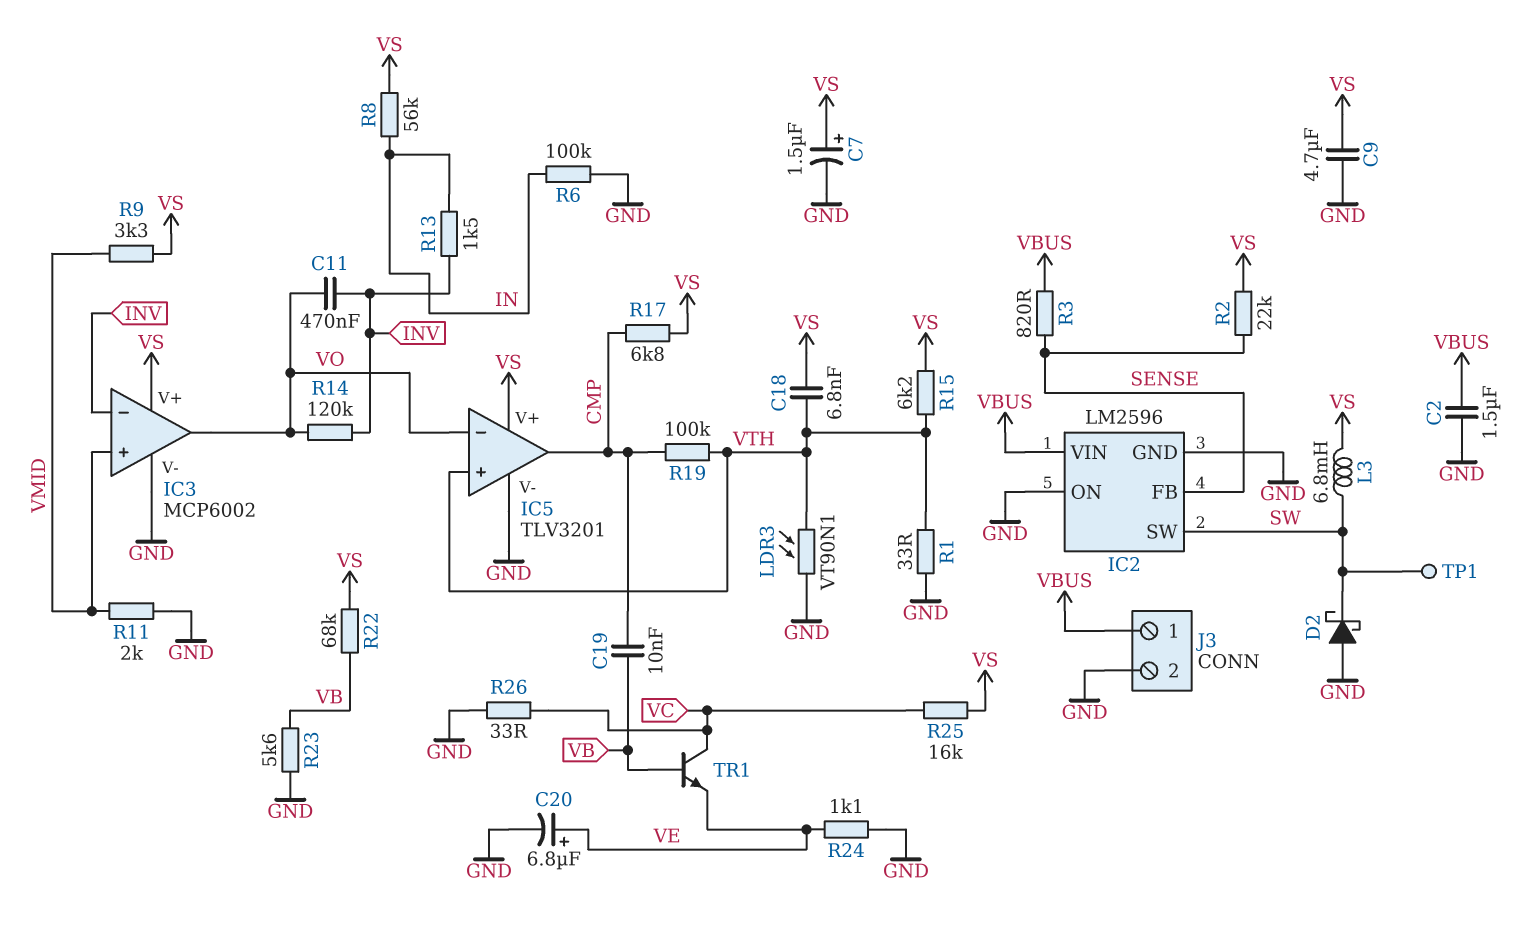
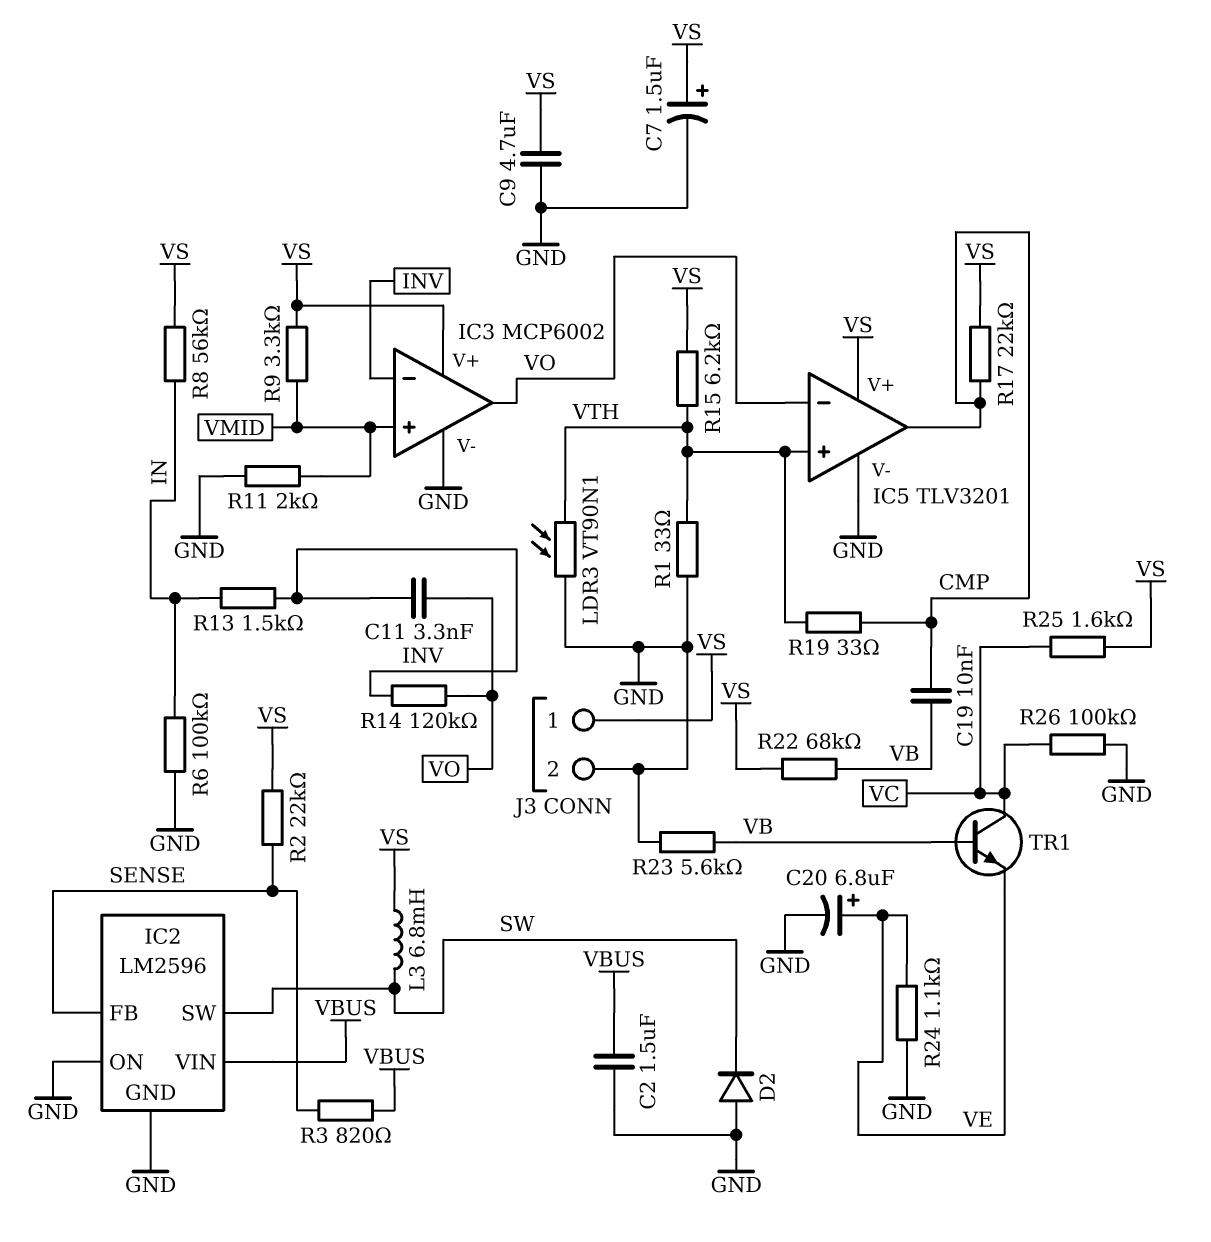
C11: 470nF (INV, VO) -> 3.3nF (INV, VO)
C18: 6.8nF (VS, VTH) -> none
D2: schottky (A GND, K SW) -> diode (A GND, K SW)
J3 pin 1: VBUS -> VS
R17: 6.8k (CMP, VS) -> 22k (CMP, VS)
R19: 100k (CMP, VTH) -> 33 (CMP, VTH)
R25: 16k (VC, VS) -> 1.6k (VC, VS)
R26: 33 (GND, VC) -> 100k (GND, VC)
TP1: test point (SW) -> none

